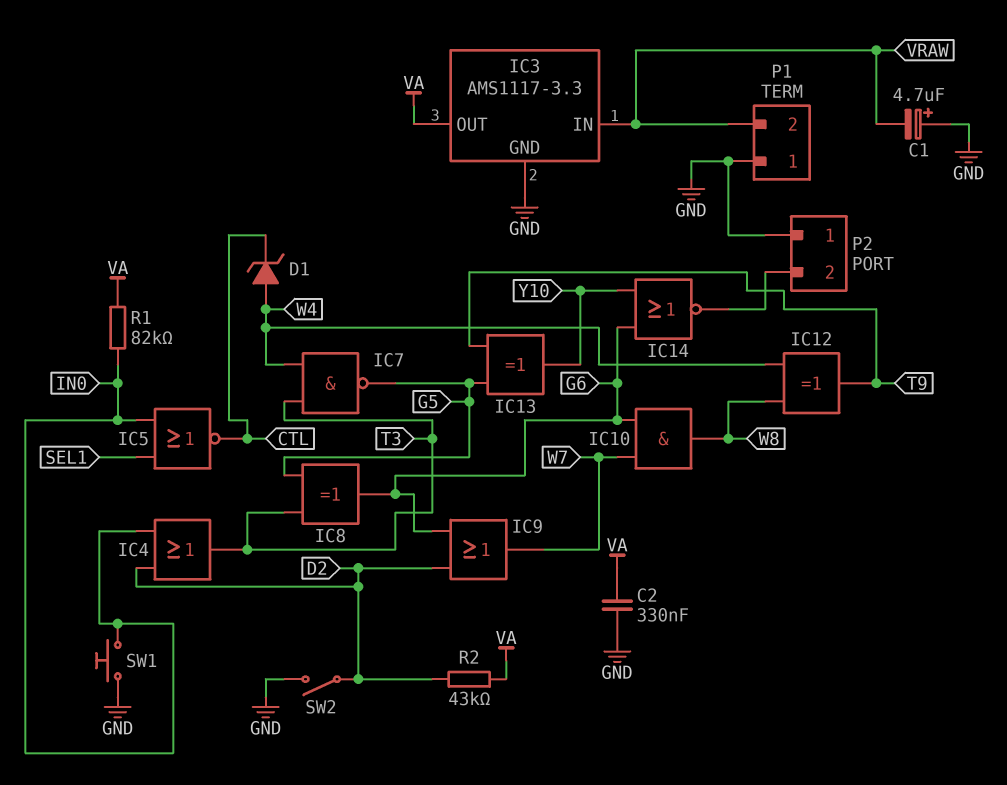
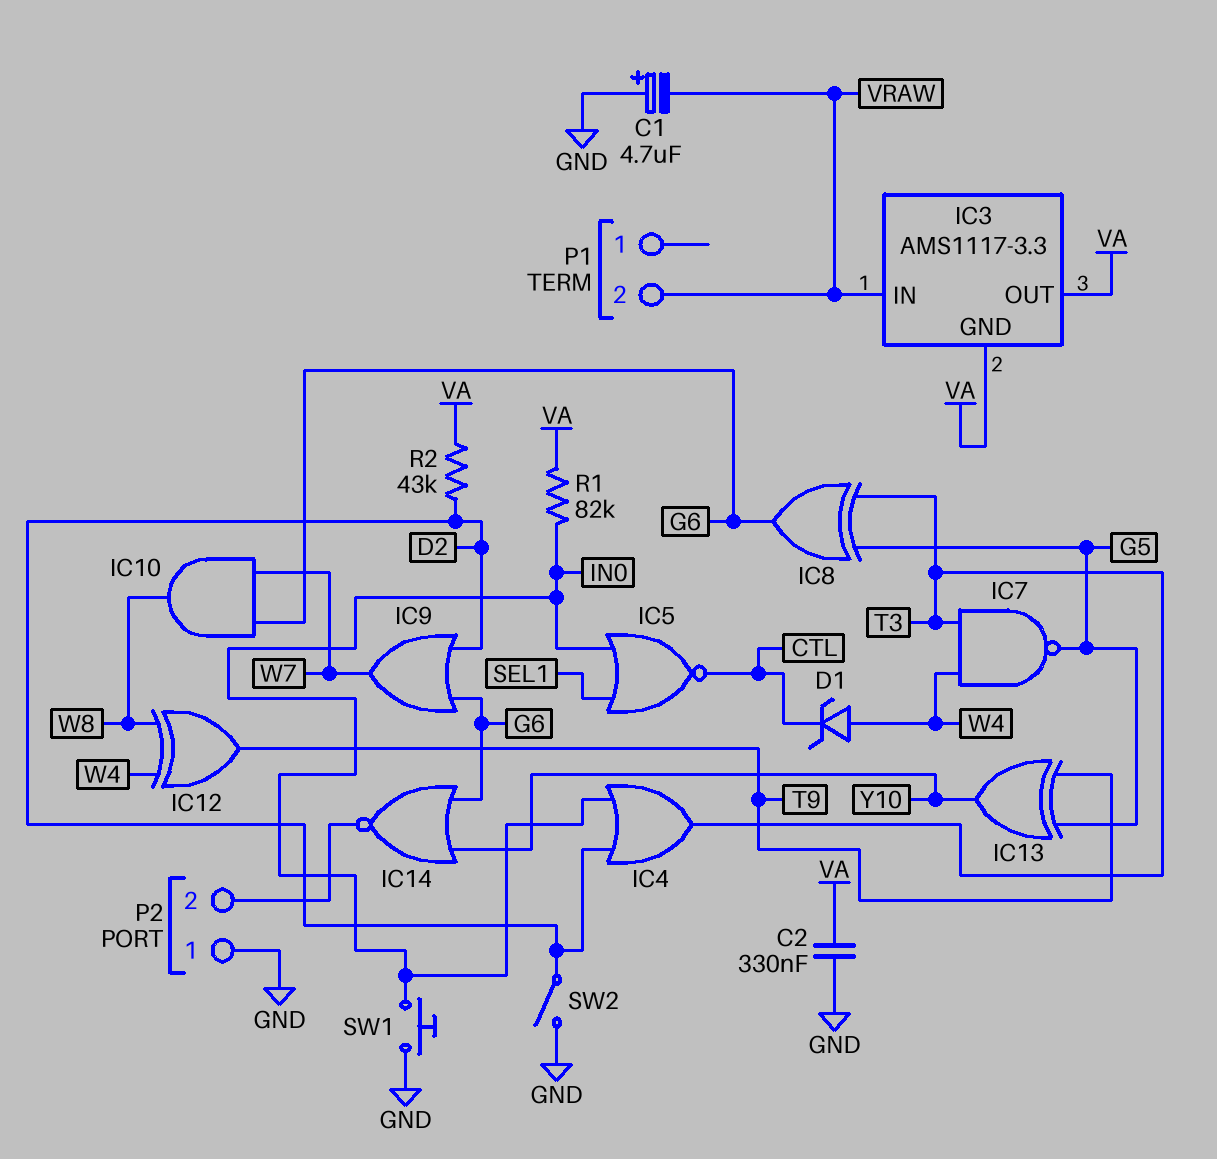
IC3 pin GND: GND -> VA
P1 pin 1: GND -> none

